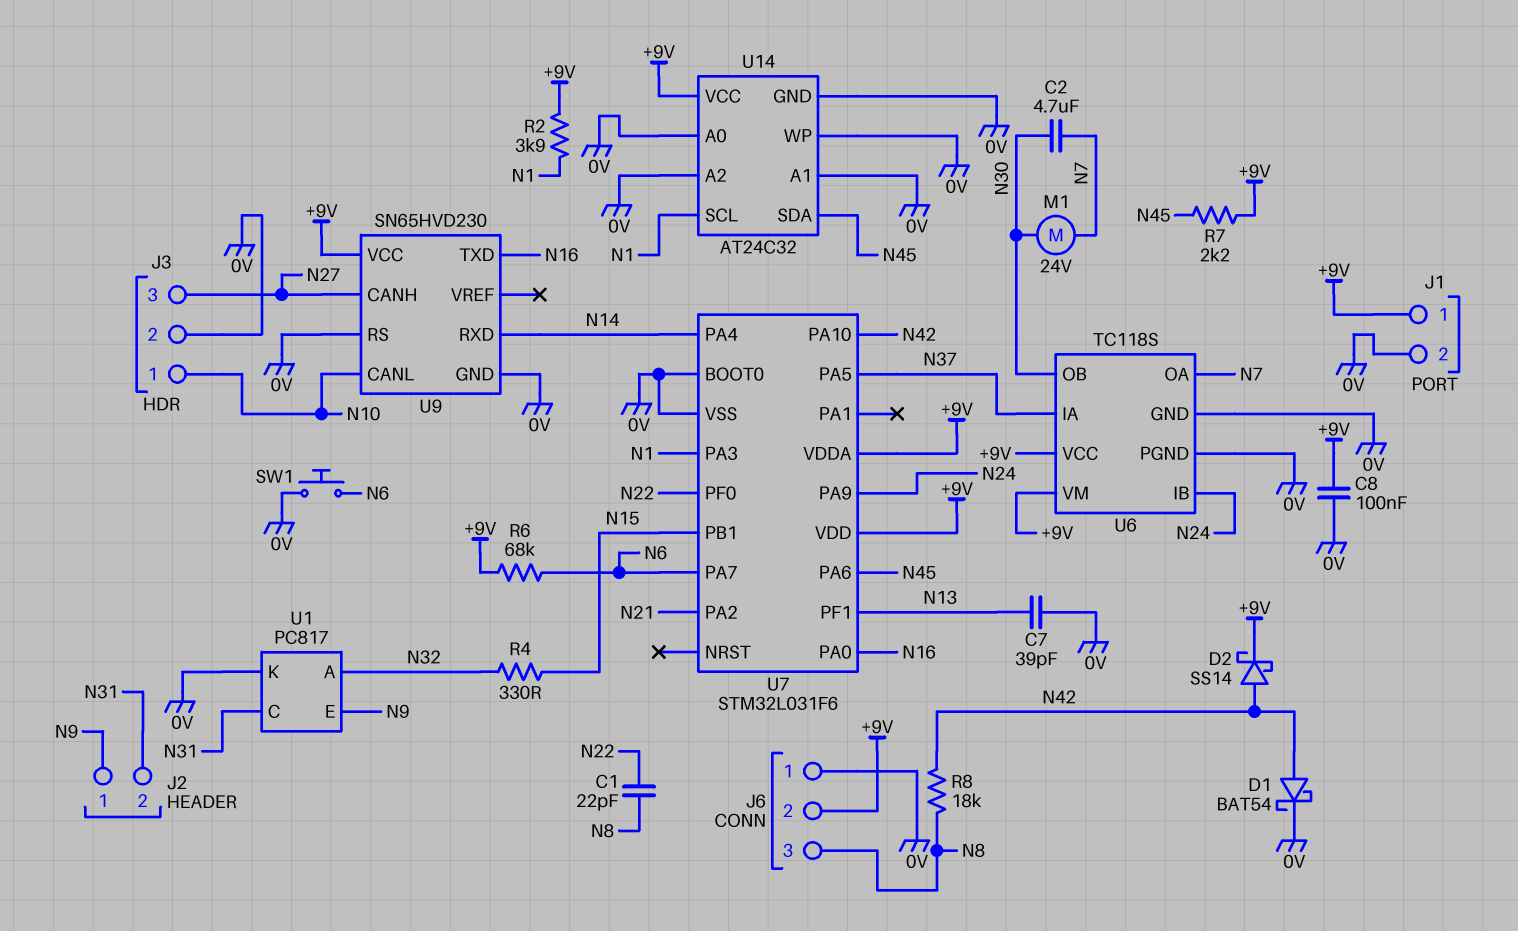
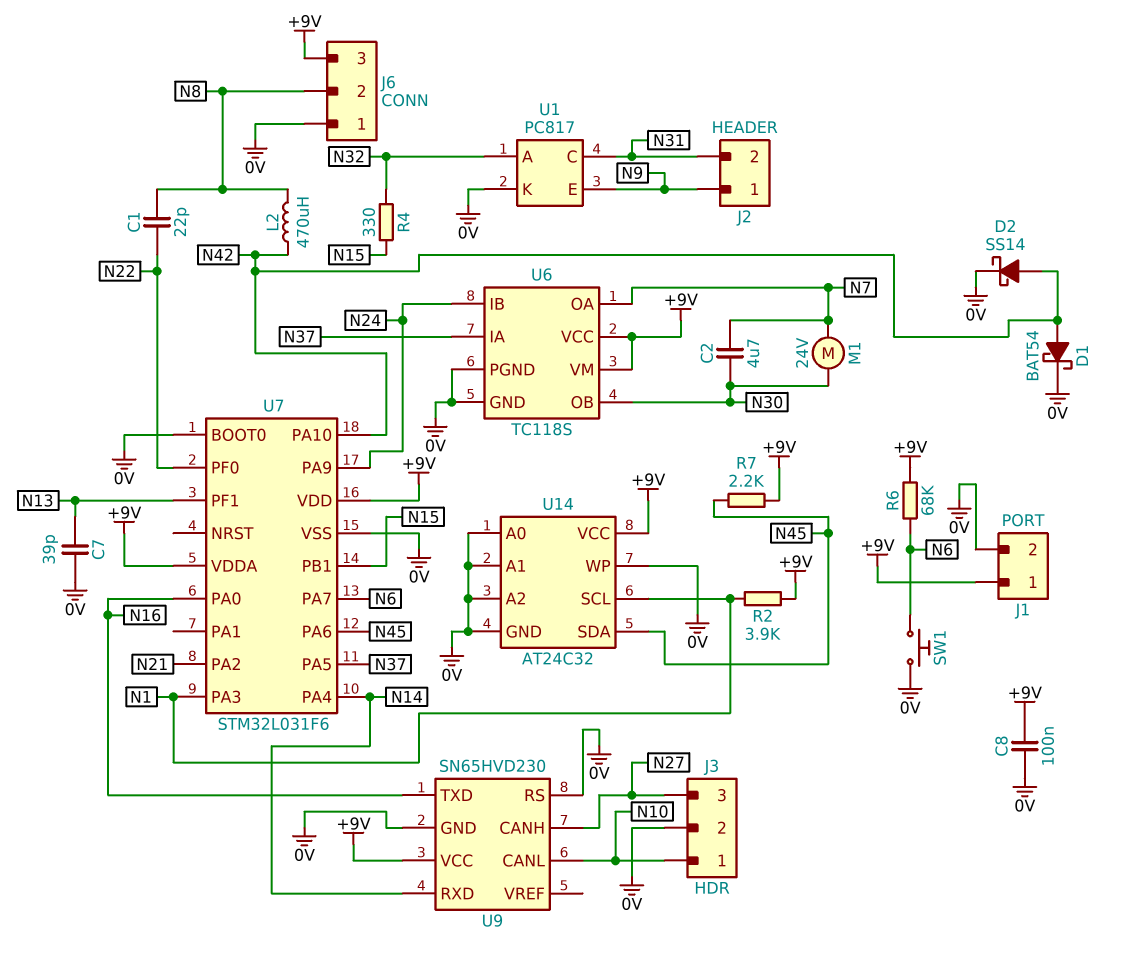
D2: schottky SS14 (A N42, K +9V) -> schottky SS14 (A N42, K 0V)
J6 pin 2: +9V -> N8
J6 pin 3: N8 -> +9V
L2: none -> 470uH (N8, N42)
R8: 18k (N8, N42) -> none

